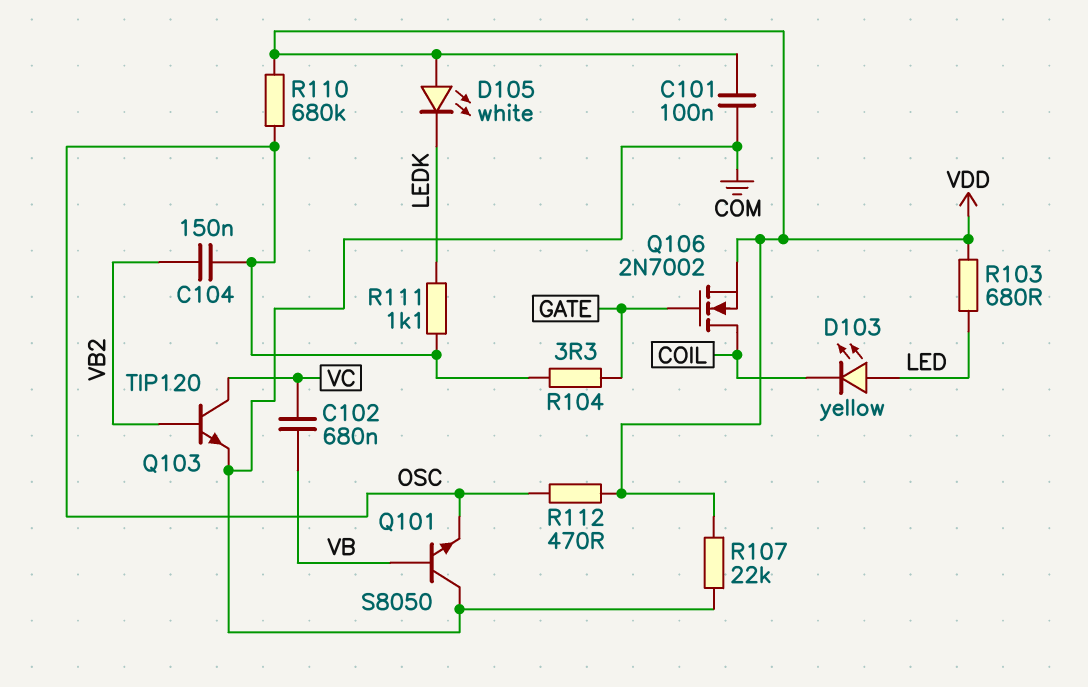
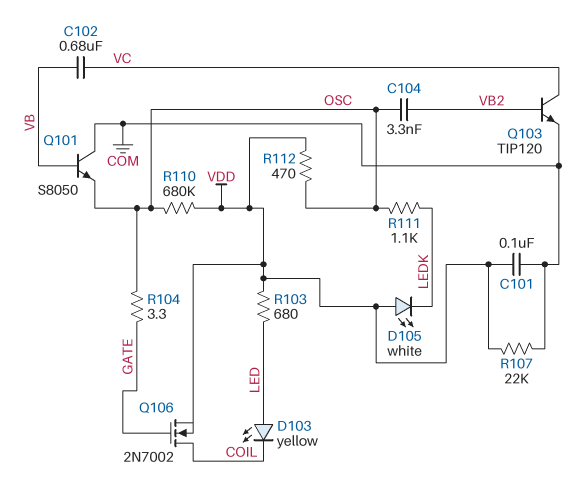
C104: 150nF (OSC, VB2) -> 3.3nF (OSC, VB2)

